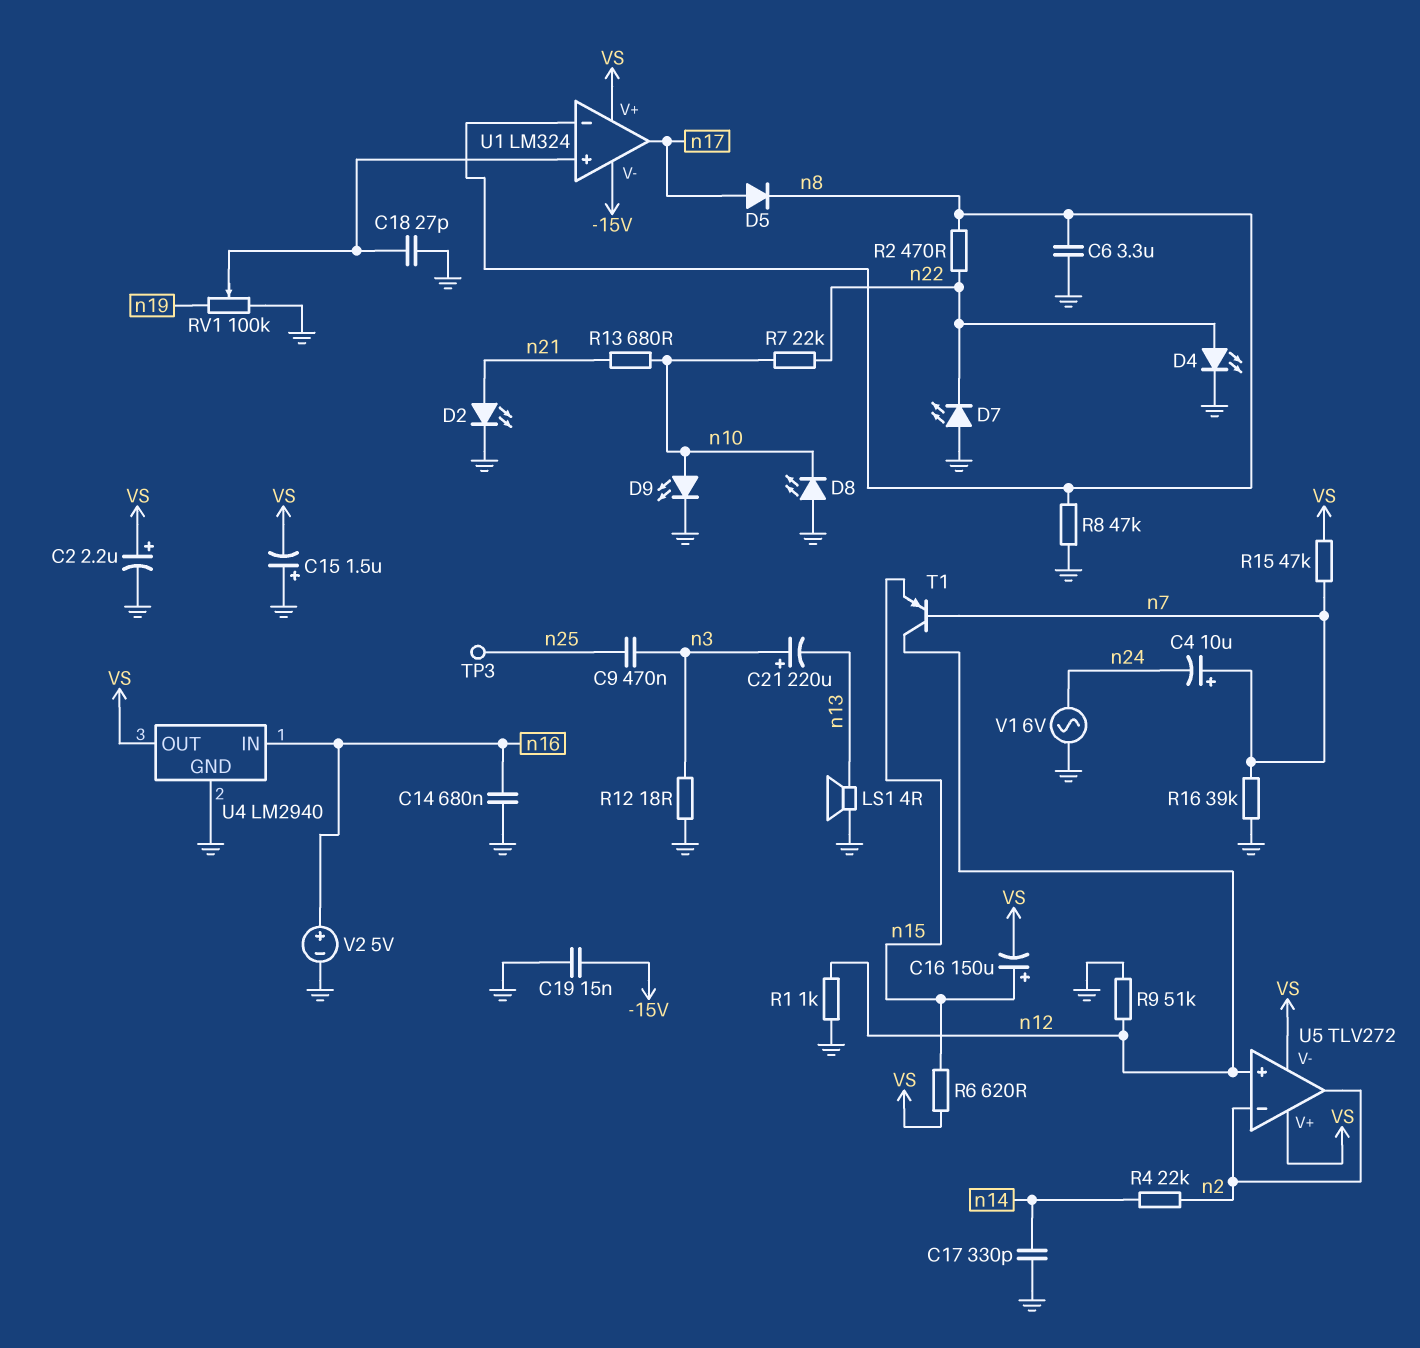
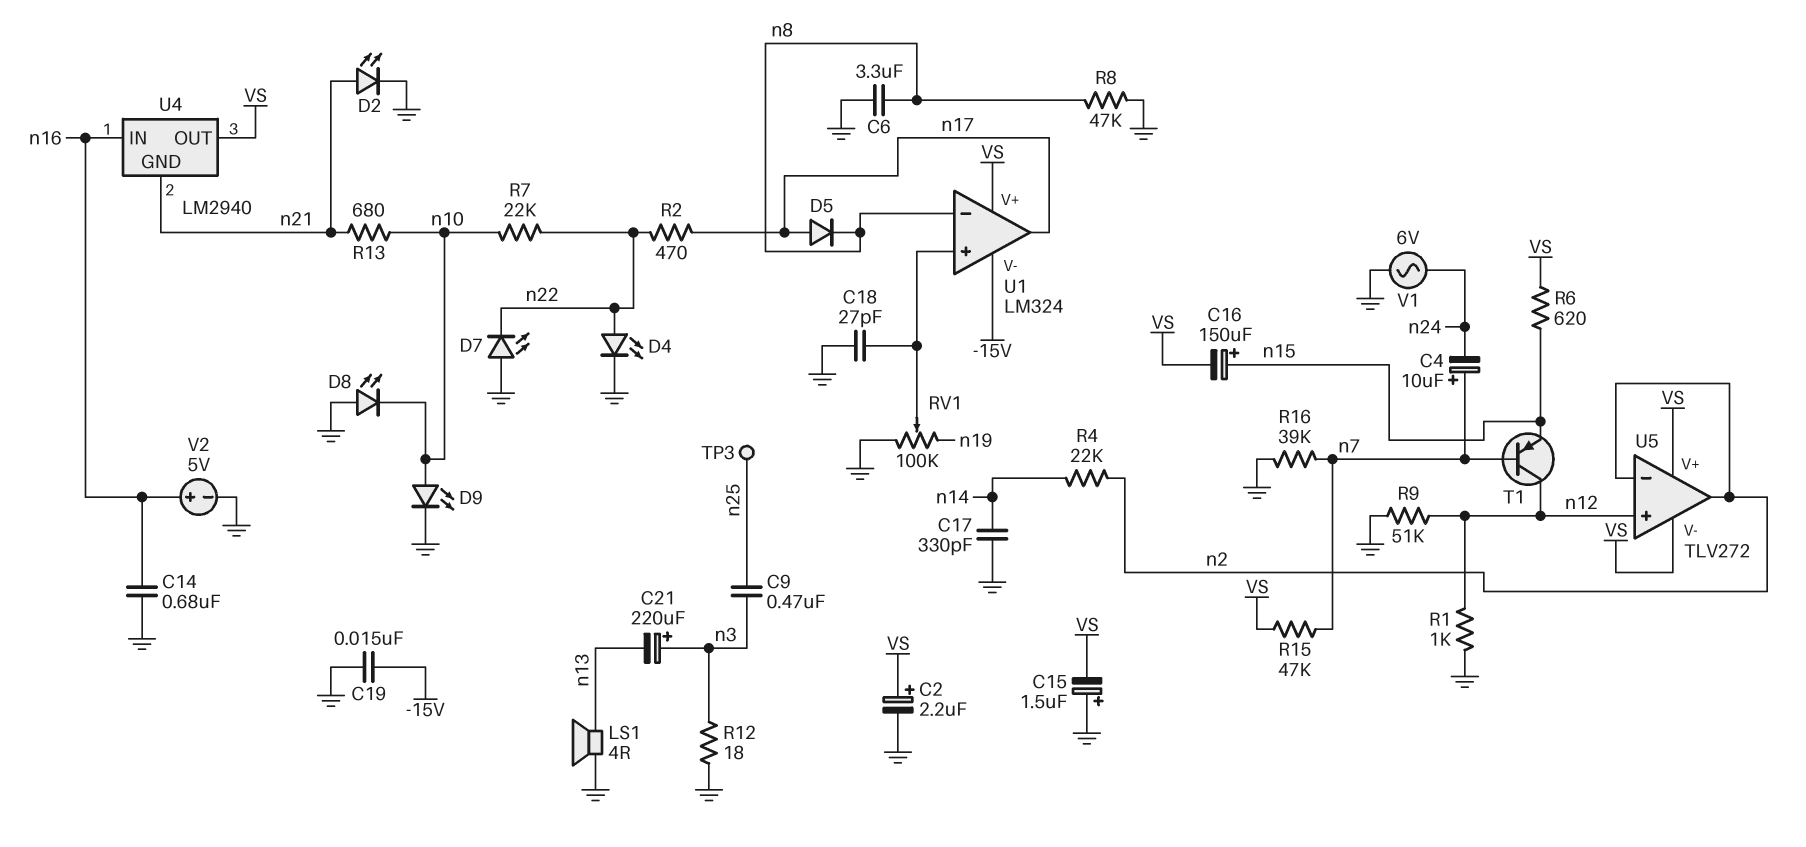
R2: 470 (n8, n22) -> 470 (n17, n22)
U4 pin GND: GND -> n21

